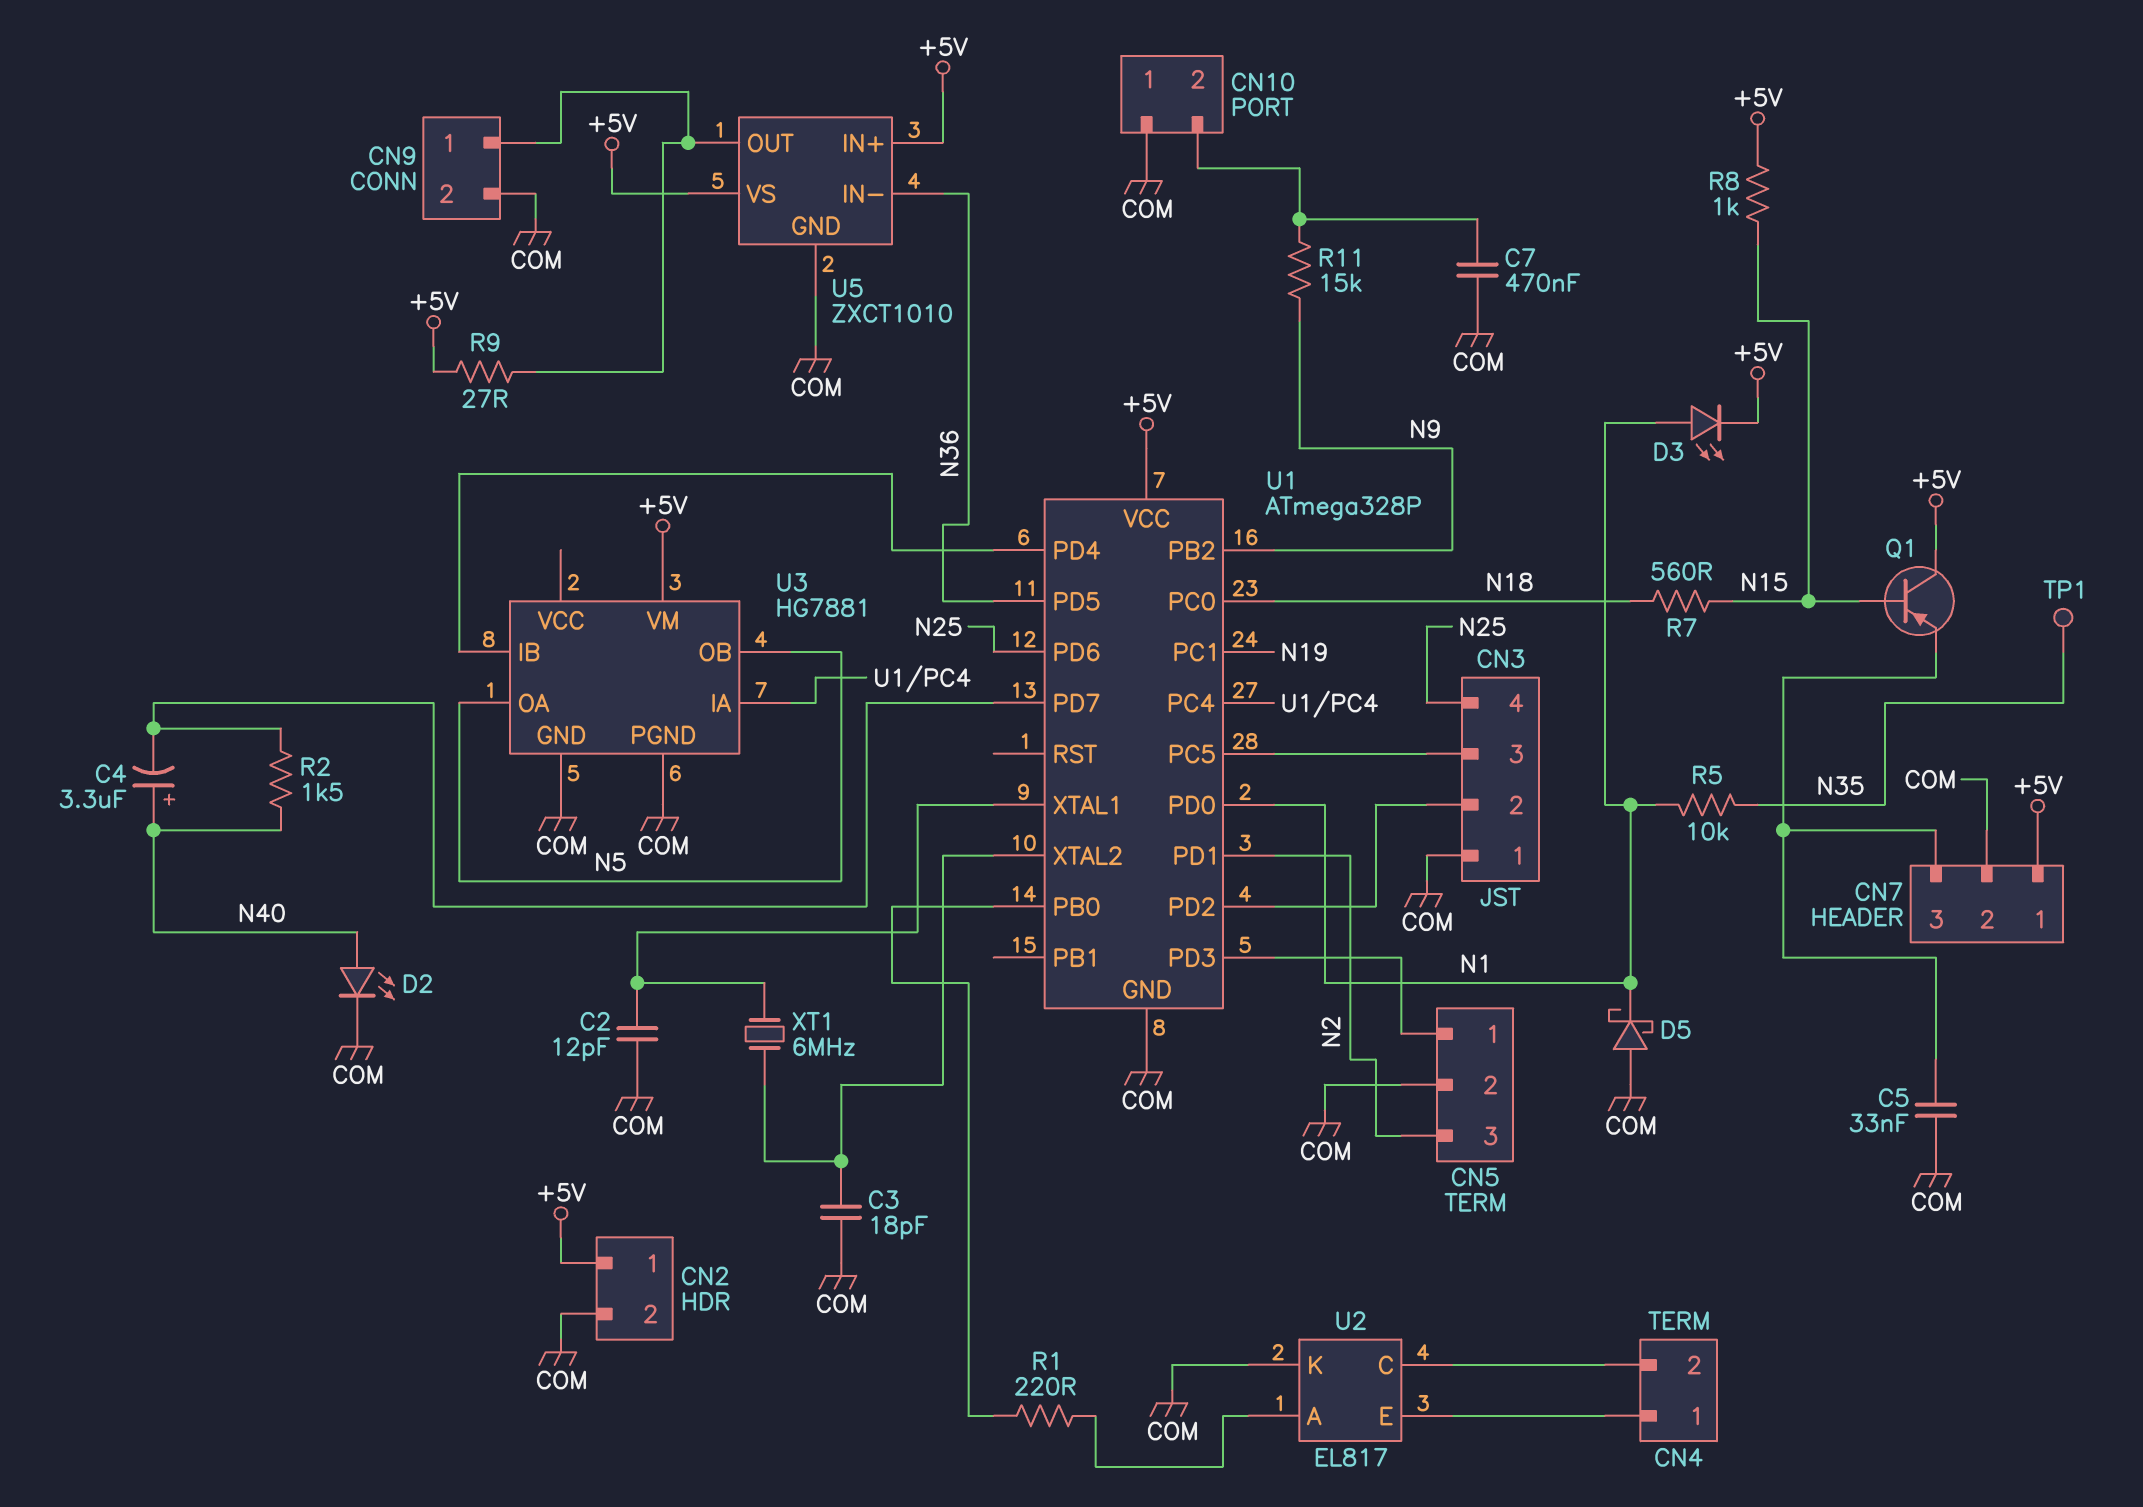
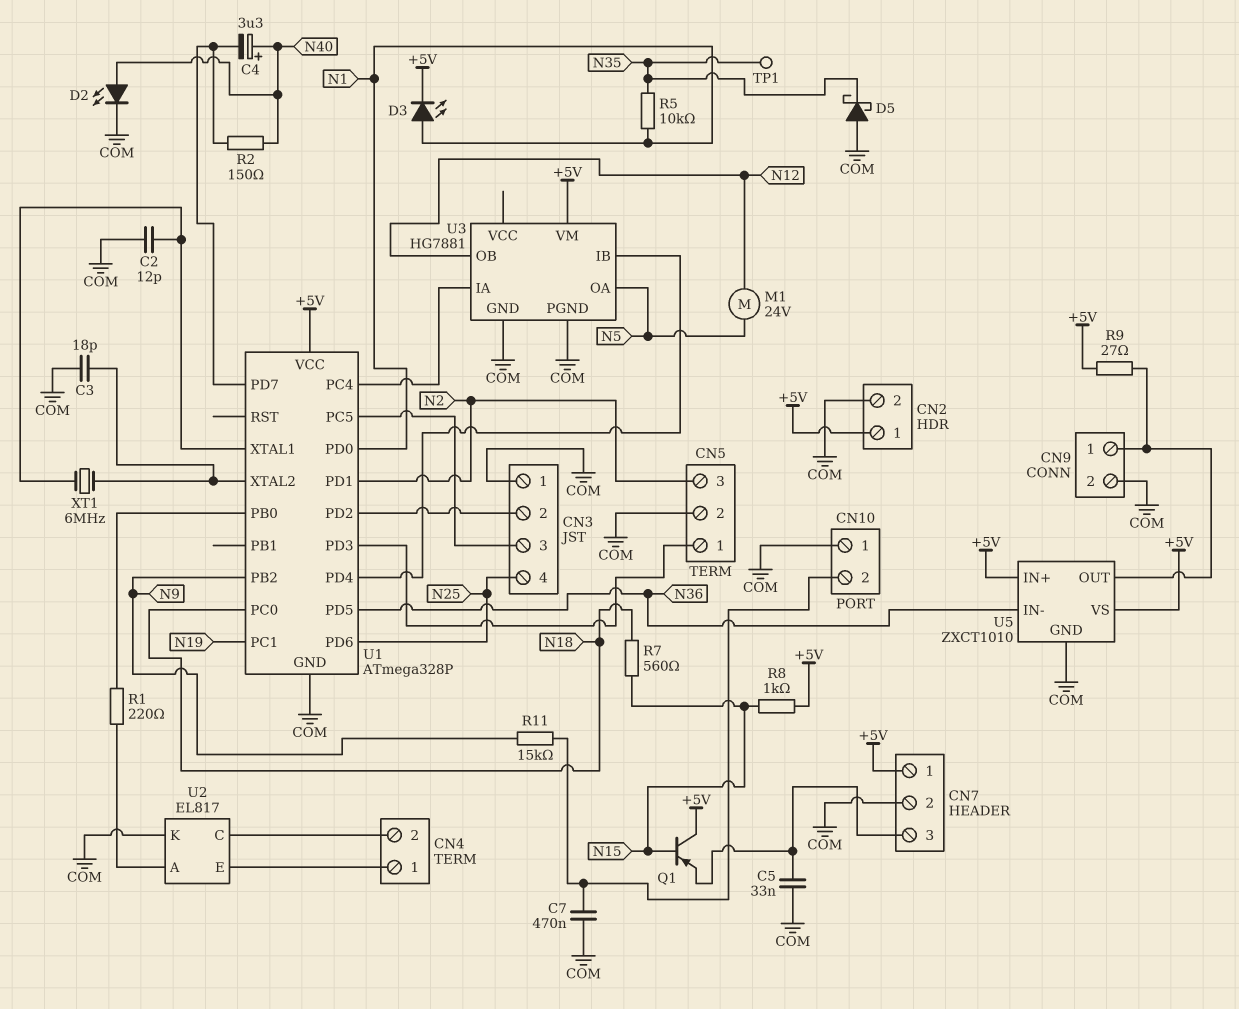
D5: schottky (A COM, K N1) -> schottky (A COM, K N35)
M1: none -> motor 24V (N5, N12)
R2: 1.5k (N40, U1/PD7) -> 150 (N40, U1/PD7)
U3 pin OB: N5 -> N12

